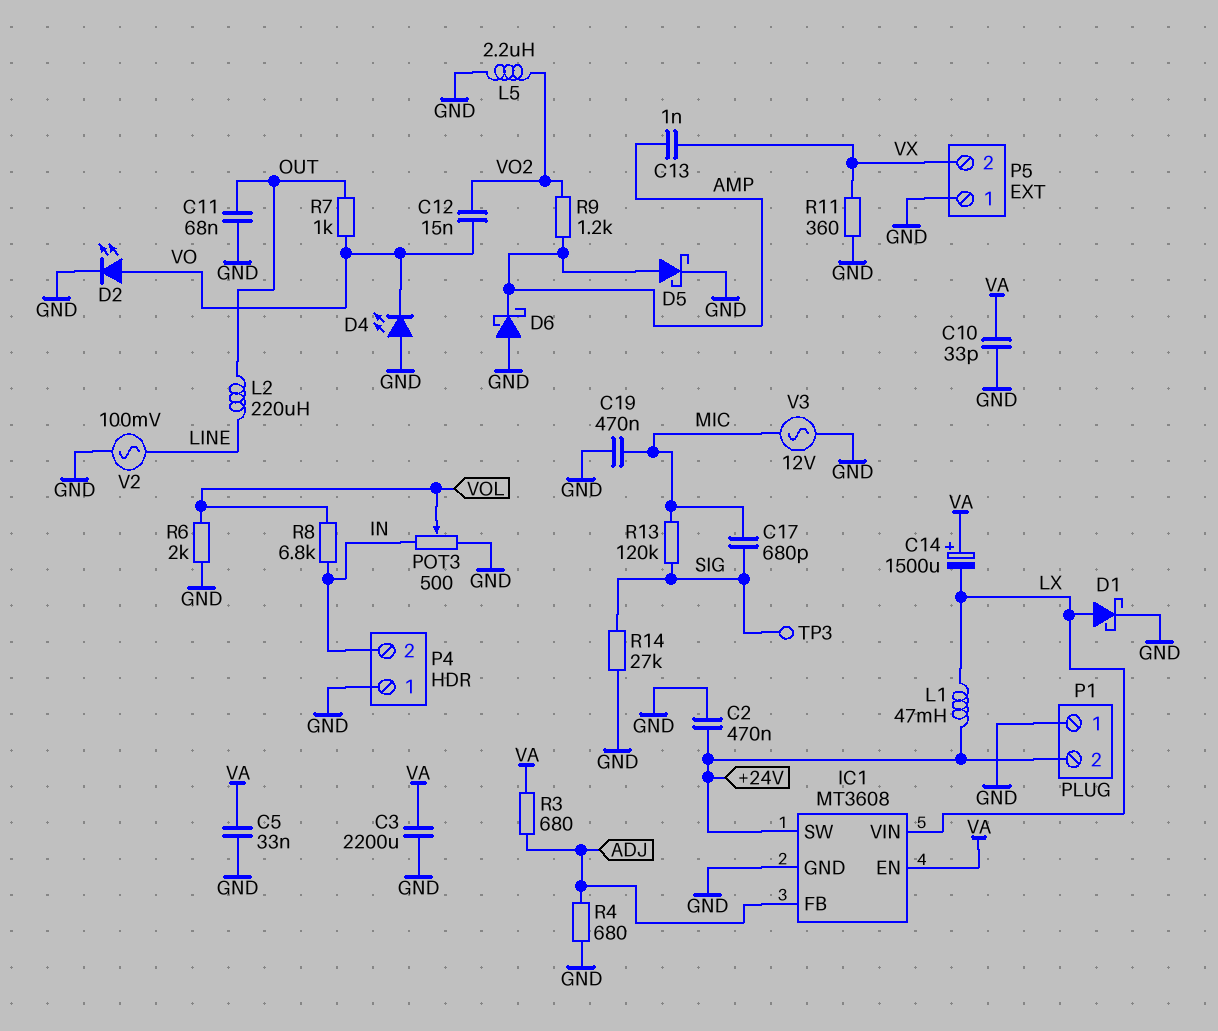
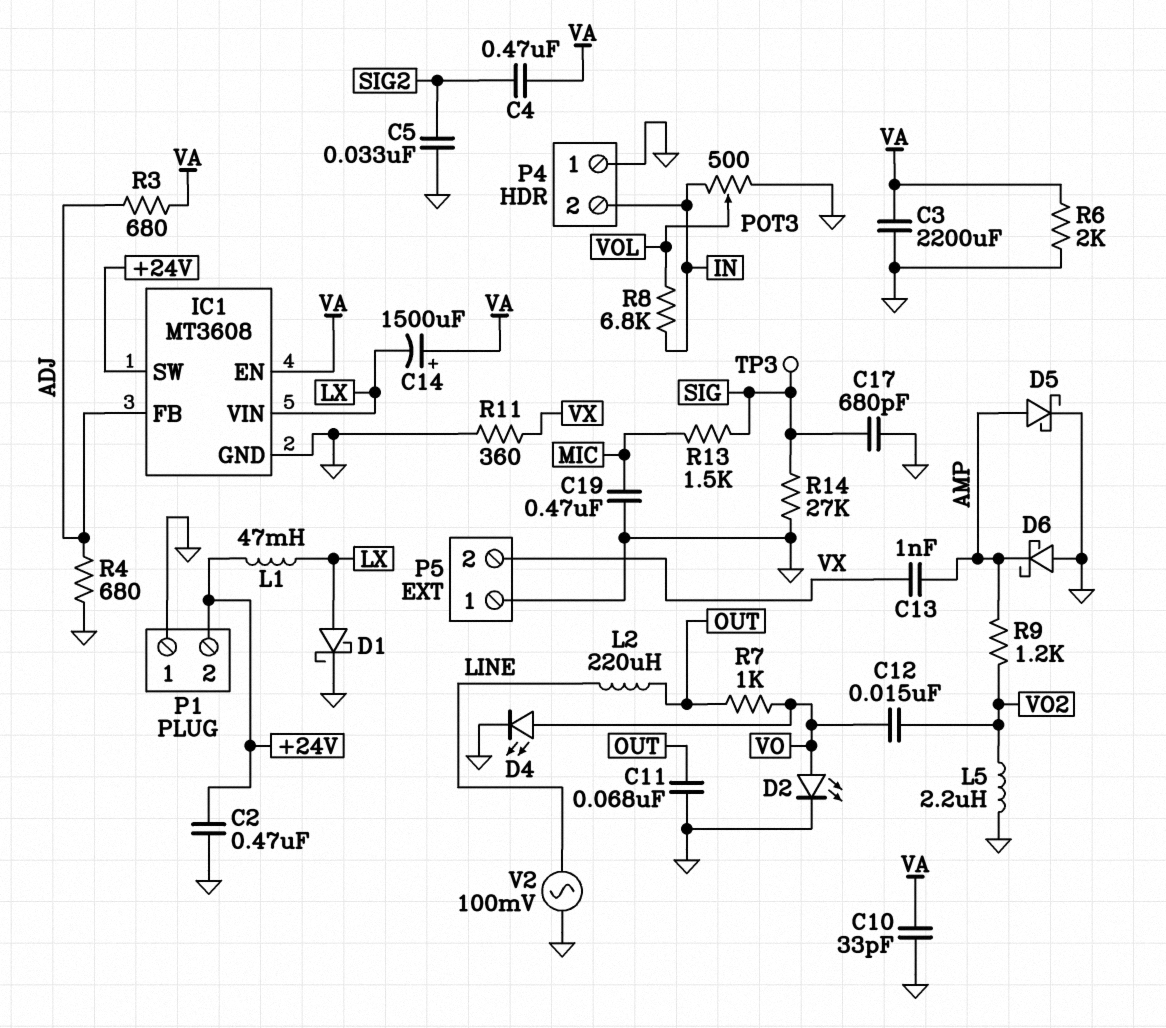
C4: none -> 470nF (SIG2, VA)
C5: 33nF (GND, VA) -> 33nF (GND, SIG2)
C17: 680pF (MIC, SIG) -> 680pF (GND, SIG)
D4: LED (A GND, K VO) -> LED (A VO, K GND)
R6: 2k (GND, VOL) -> 2k (GND, VA)
R13: 120k (MIC, SIG) -> 1.5k (MIC, SIG)
V3: AC 12V (GND, MIC) -> none

